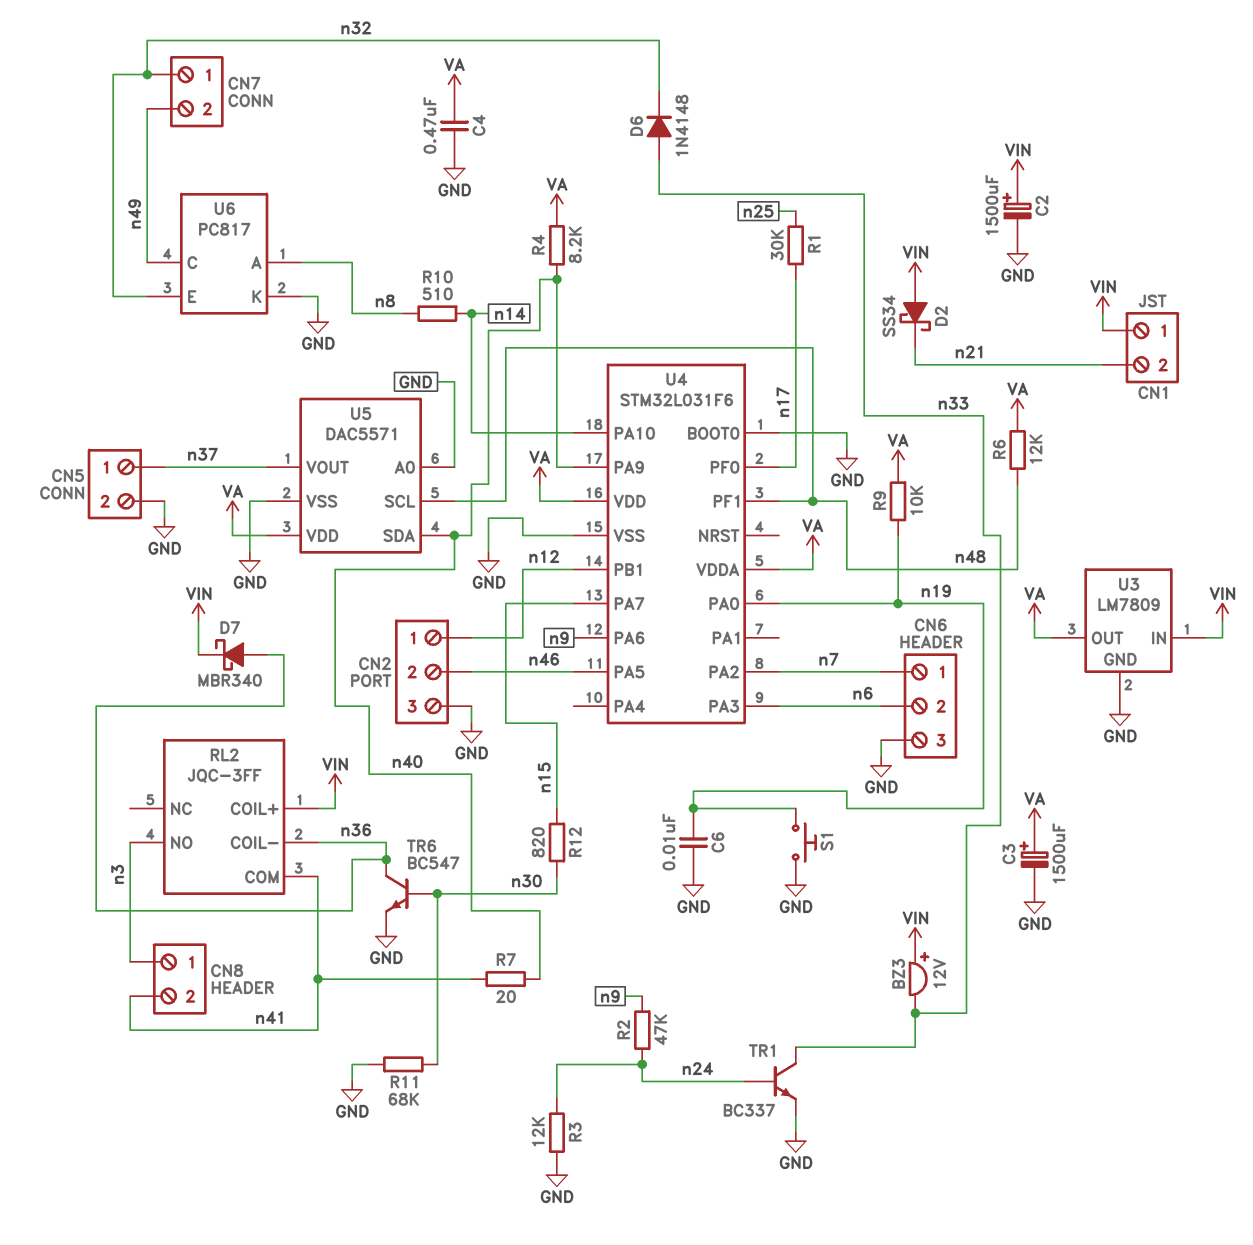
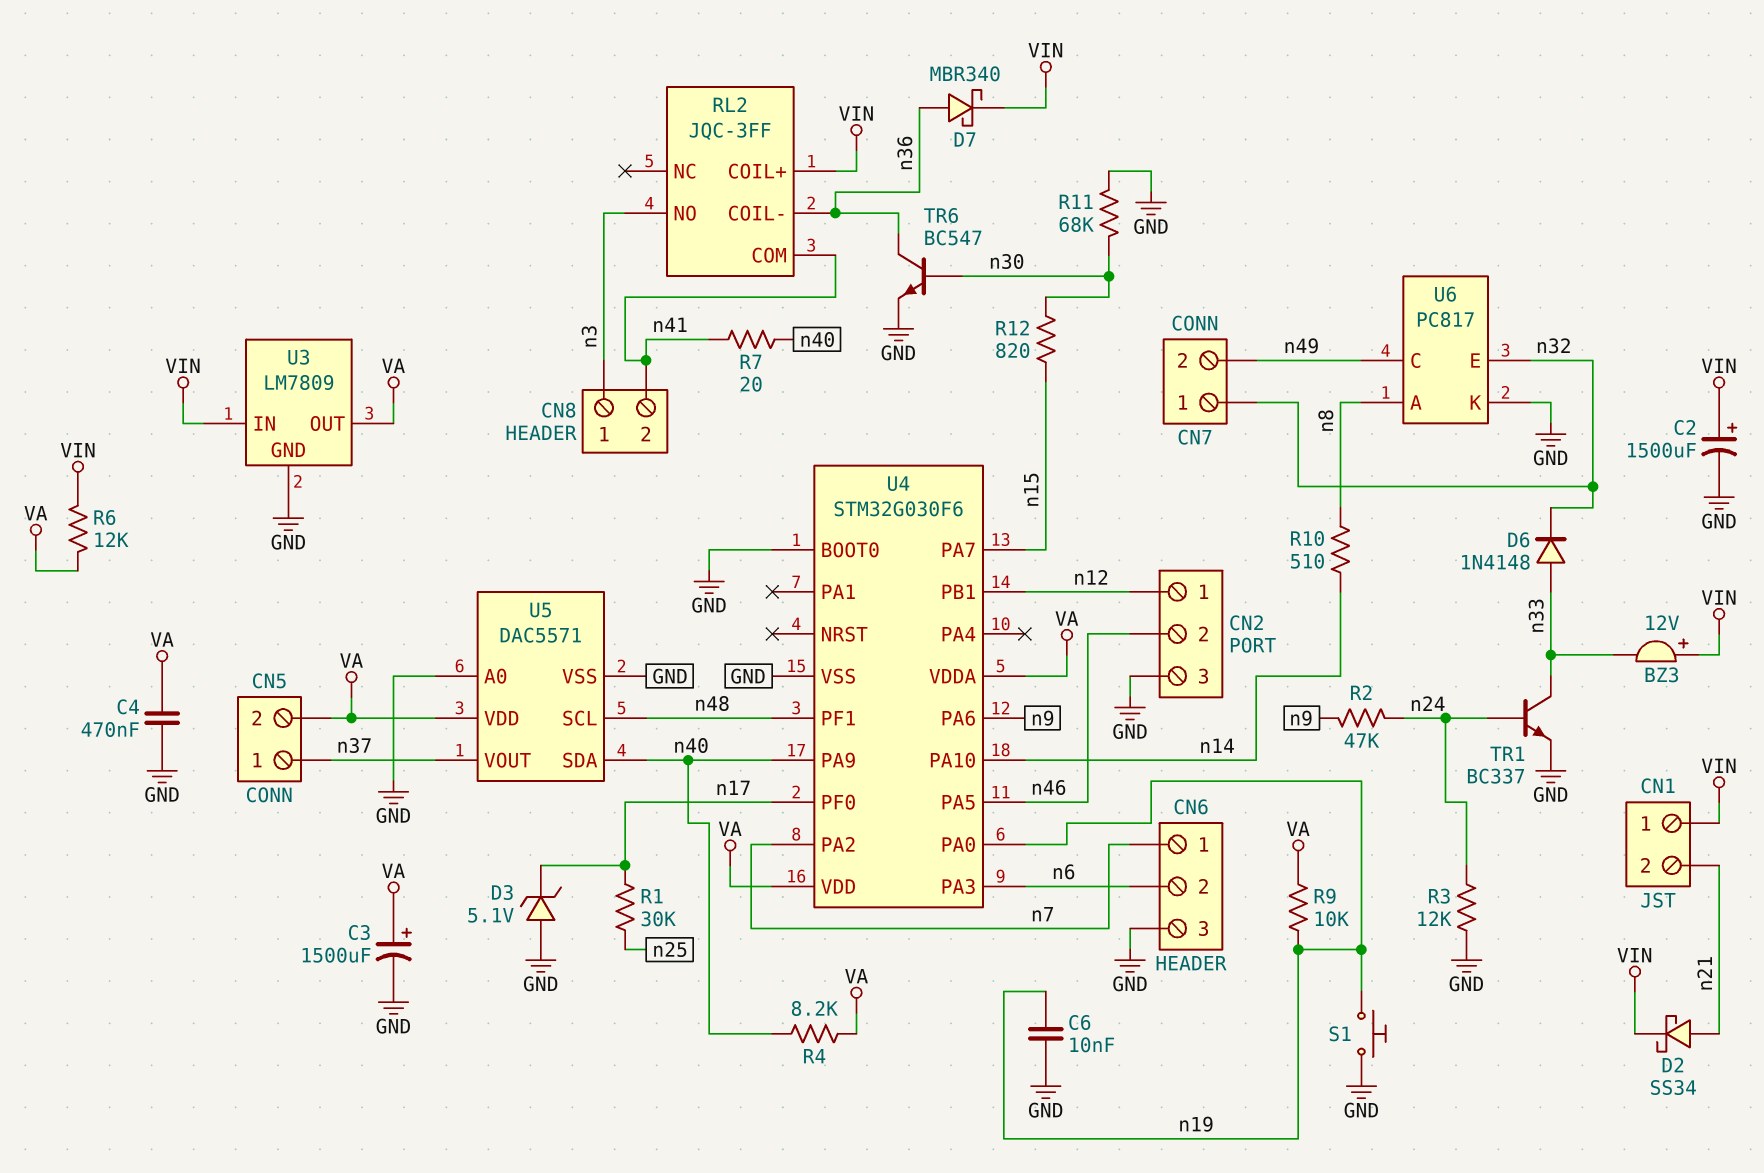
CN5 pin 2: GND -> VA
D2: schottky SS34 (A VIN, K n21) -> schottky SS34 (A n21, K VIN)
D3: none -> zener 5.1V (A GND, K n17)
R6: 12k (VA, n48) -> 12k (VA, VIN)
U4: STM32L031F6 -> STM32G030F6

